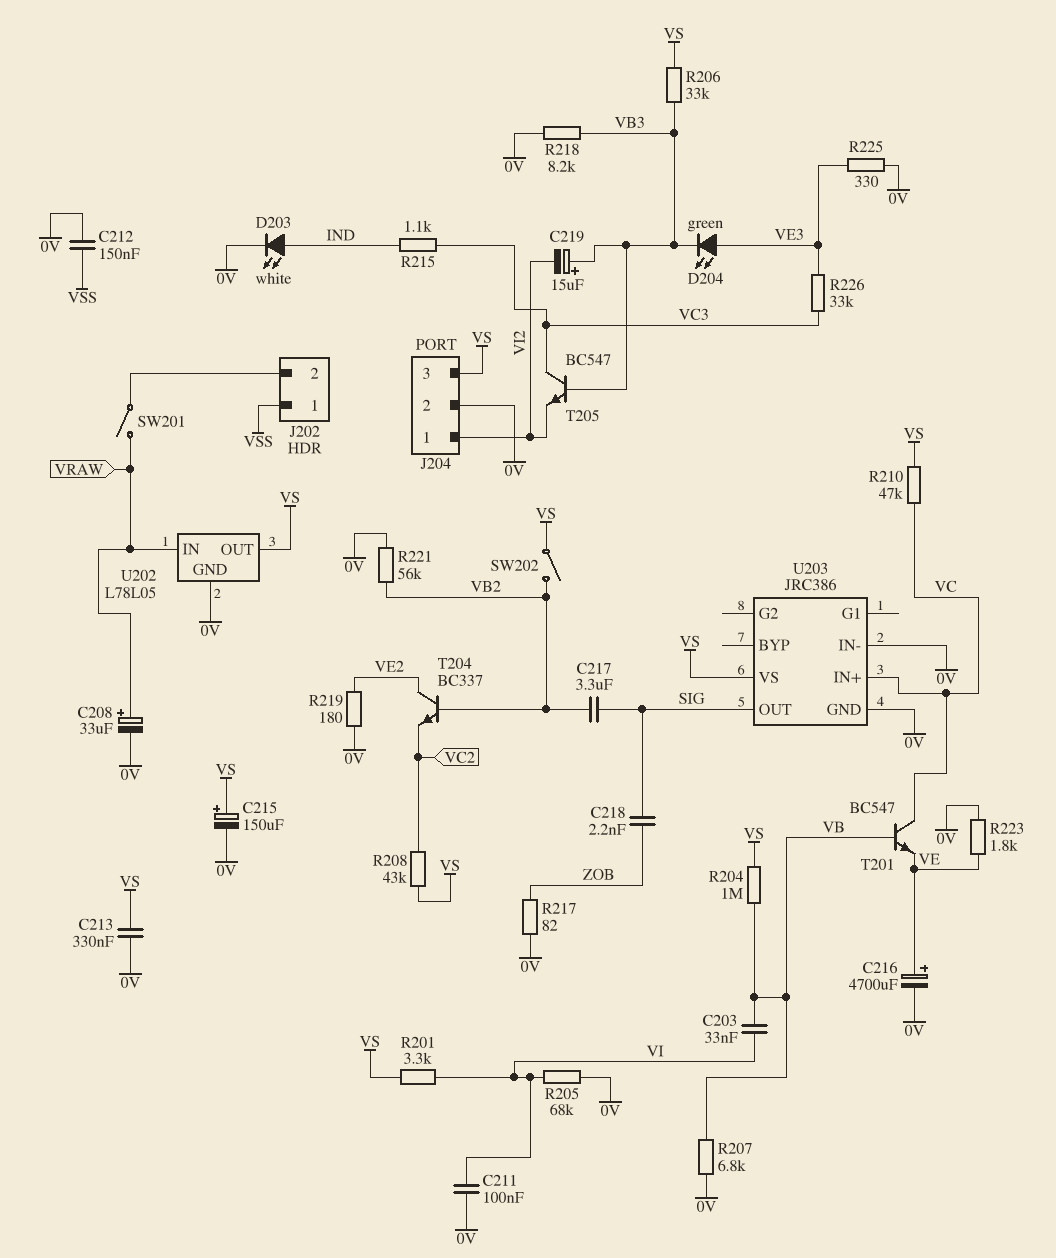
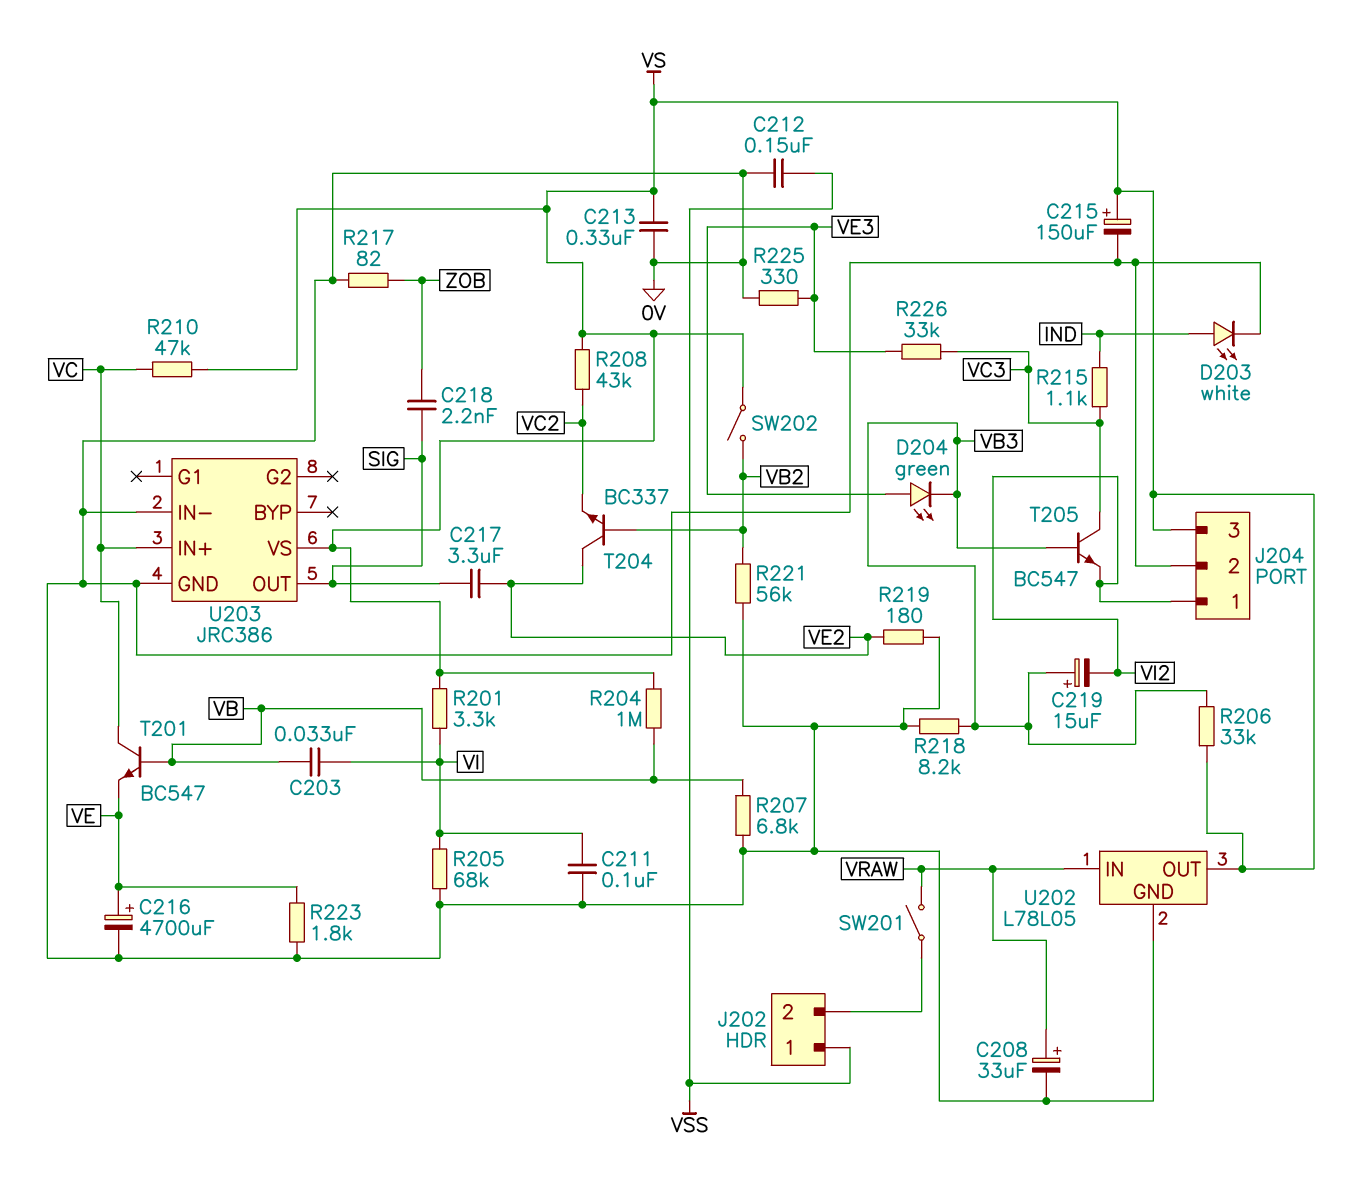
C217: 3.3uF (SIG, VB2) -> 3.3uF (SIG, VE2)

